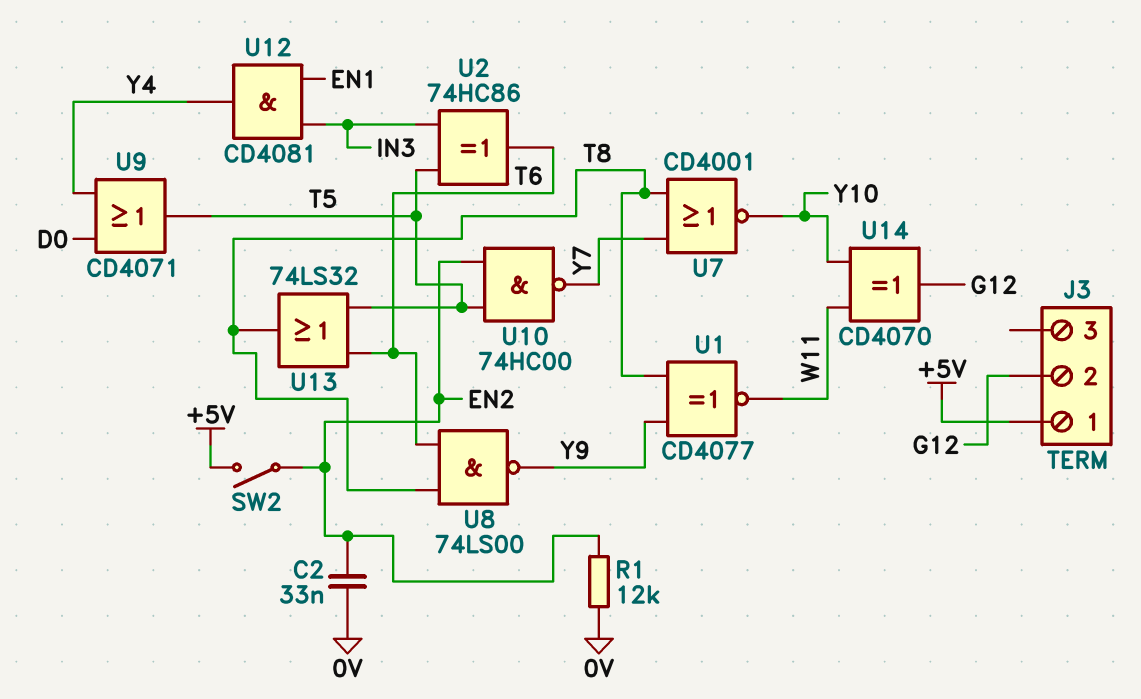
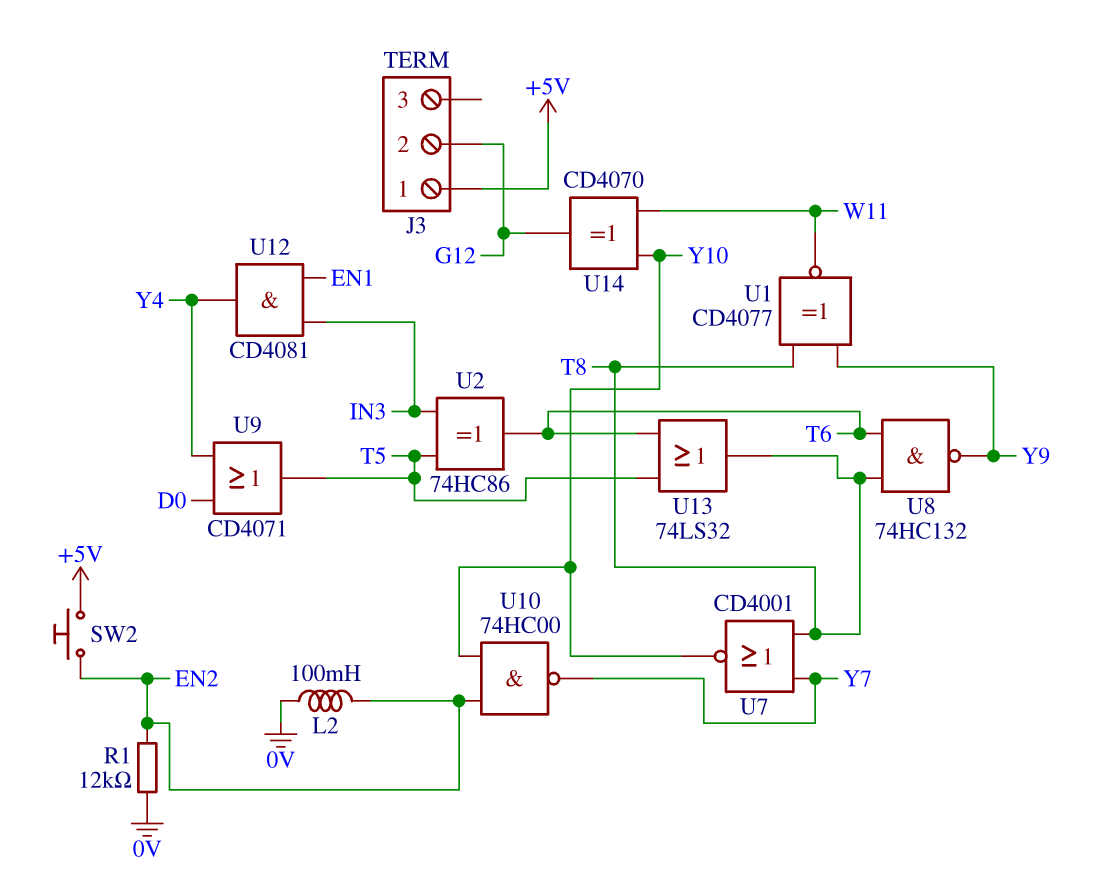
C2: 33nF (0V, EN2) -> none
L2: none -> 100mH (0V, EN2)
SW2: switch (+5V, EN2) -> button (+5V, EN2)
U8: NAND 74LS00 (in T6, in T8, out Y9) -> NAND 74HC132 (in T6, in T8, out Y9)
U10: NAND 74HC00 (in EN2, in T5, out Y7) -> NAND 74HC00 (in EN2, in Y10, out Y7)

